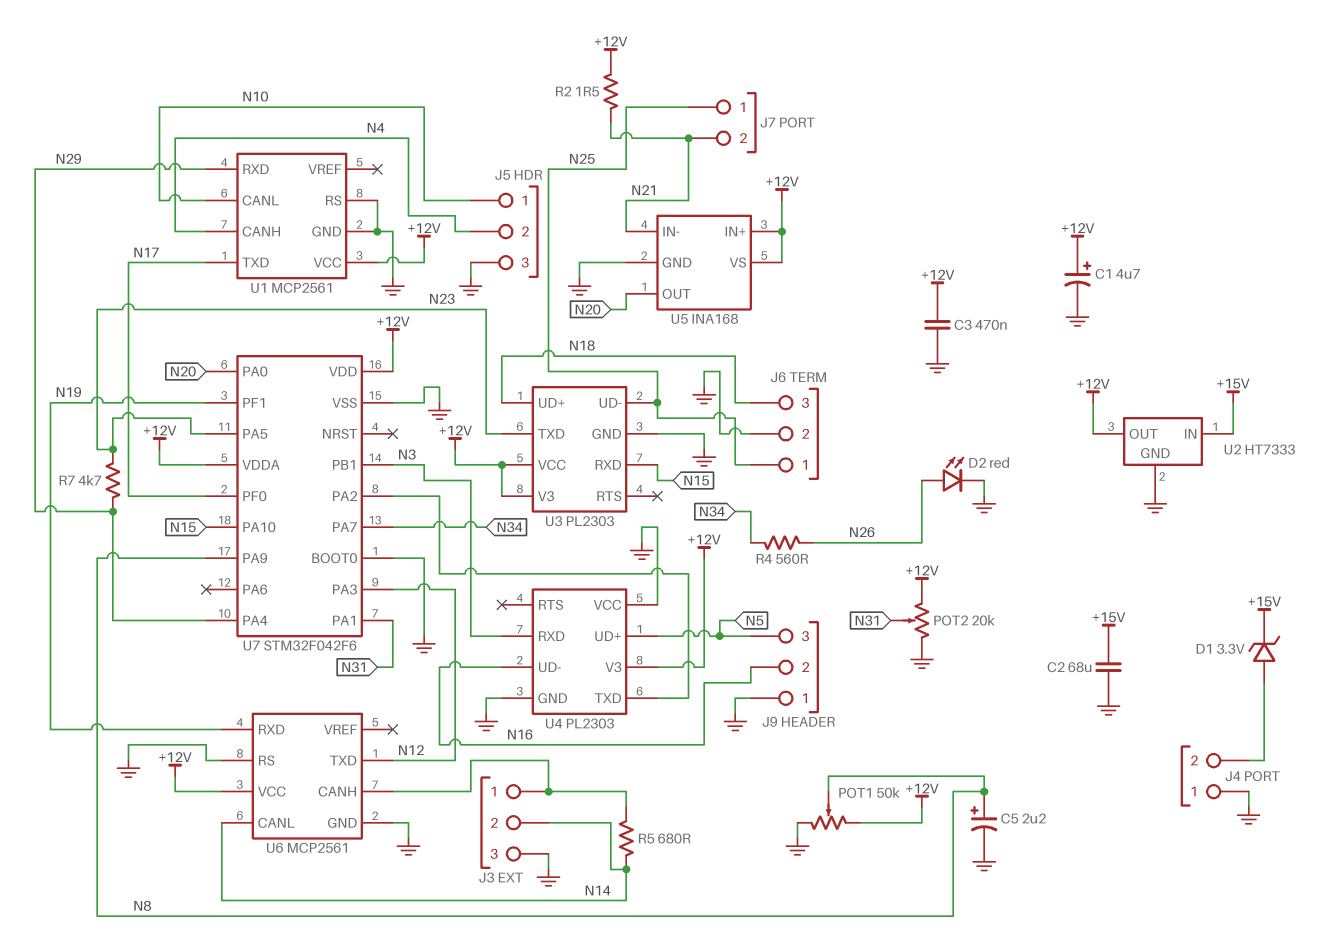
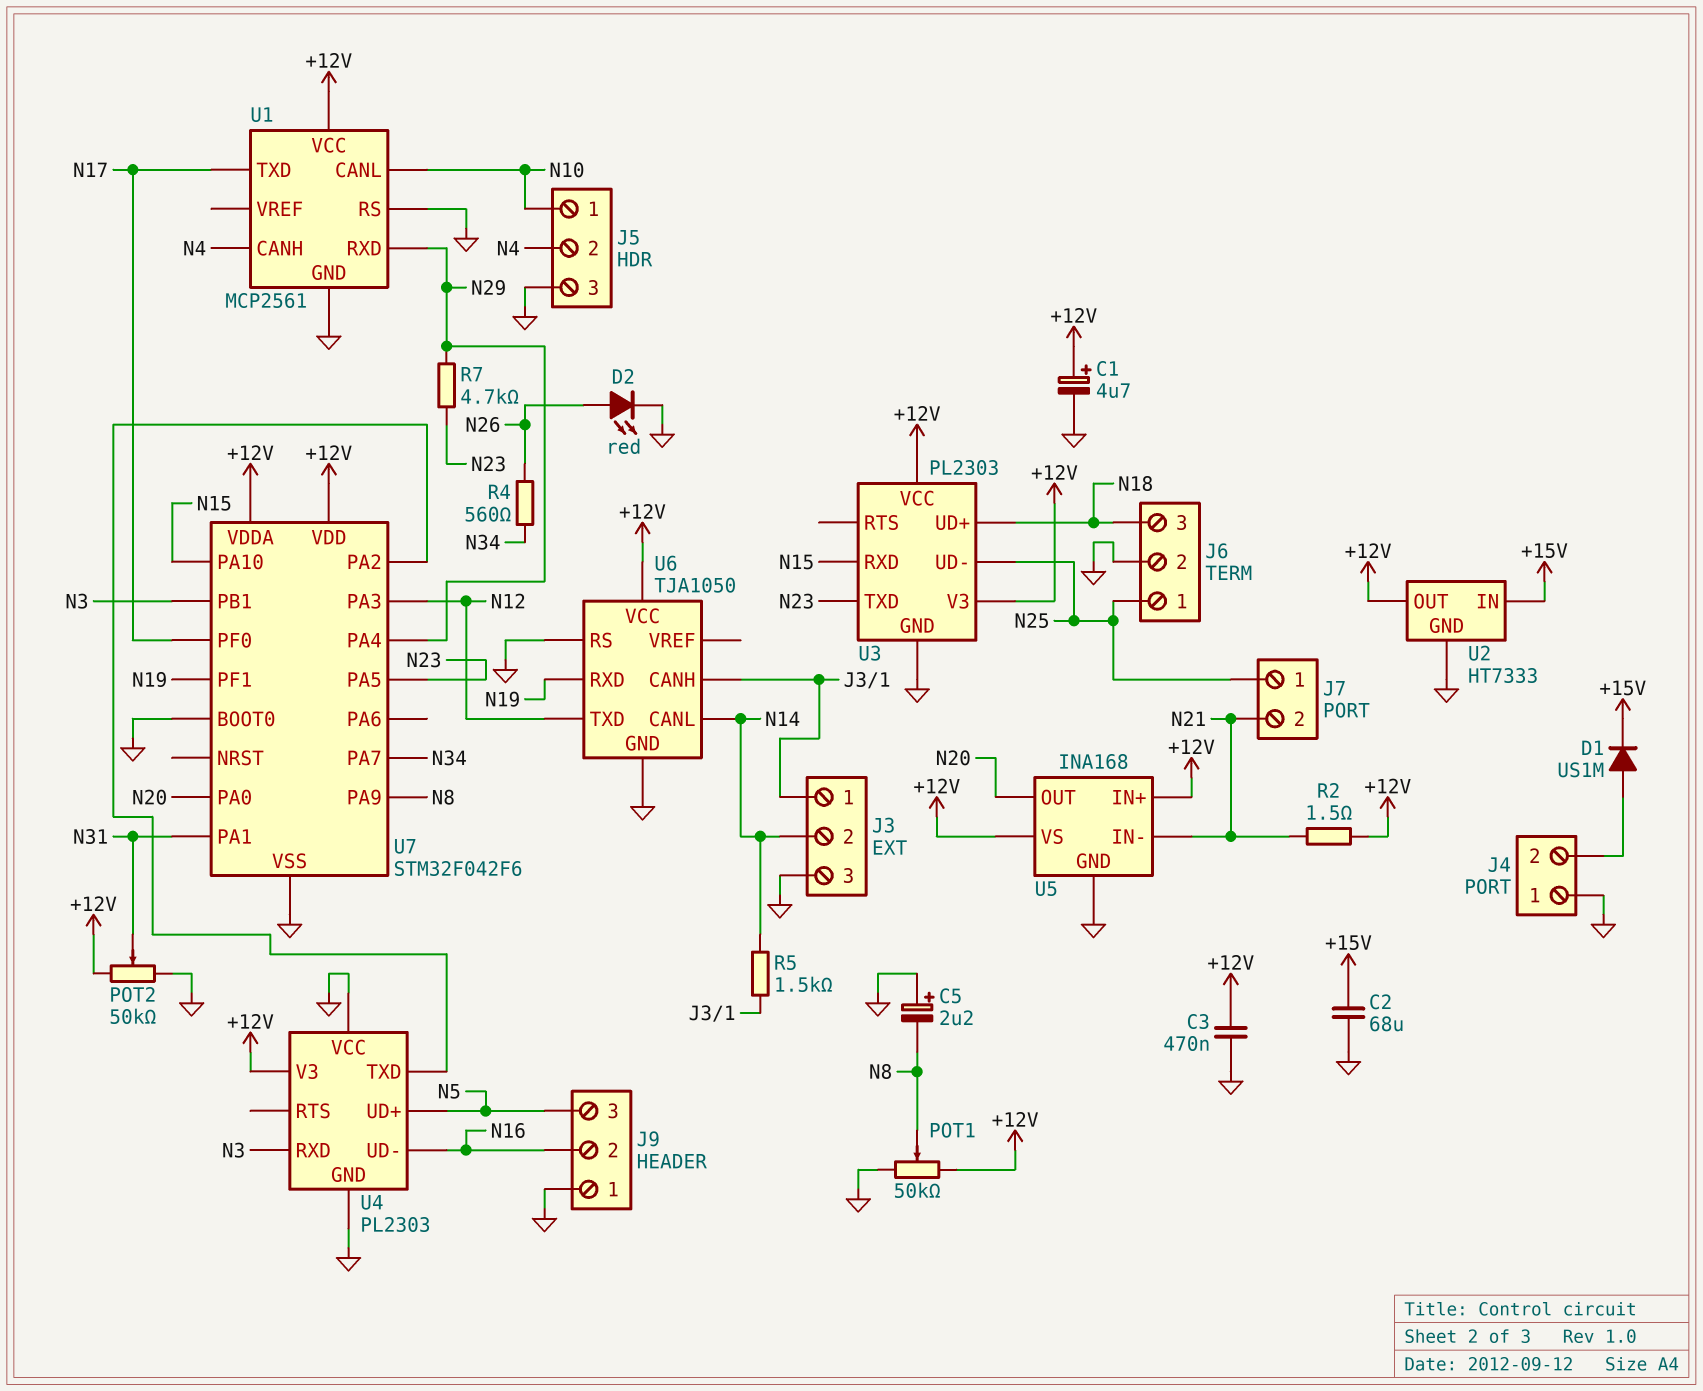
C5: 2.2uF (plus N8, minus GND) -> 2.2uF (plus GND, minus N8)
D1: zener 3.3V (A J4/2, K +15V) -> diode US1M (A J4/2, K +15V)
POT2: 20k (+12V, GND, wiper N31) -> 50k (+12V, GND, wiper N31)
R5: 680 (J3/1, N14) -> 1.5k (J3/1, N14)
U6: MCP2561 -> TJA1050

